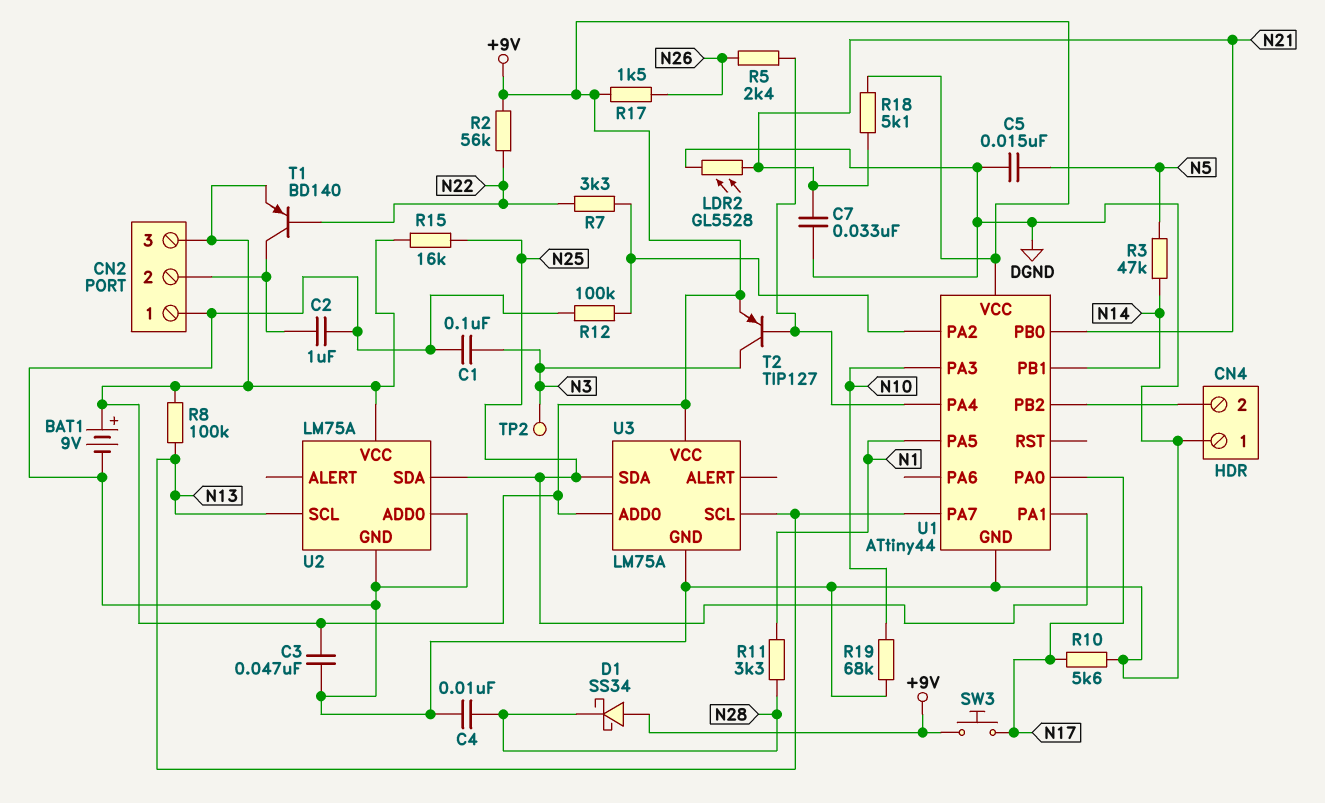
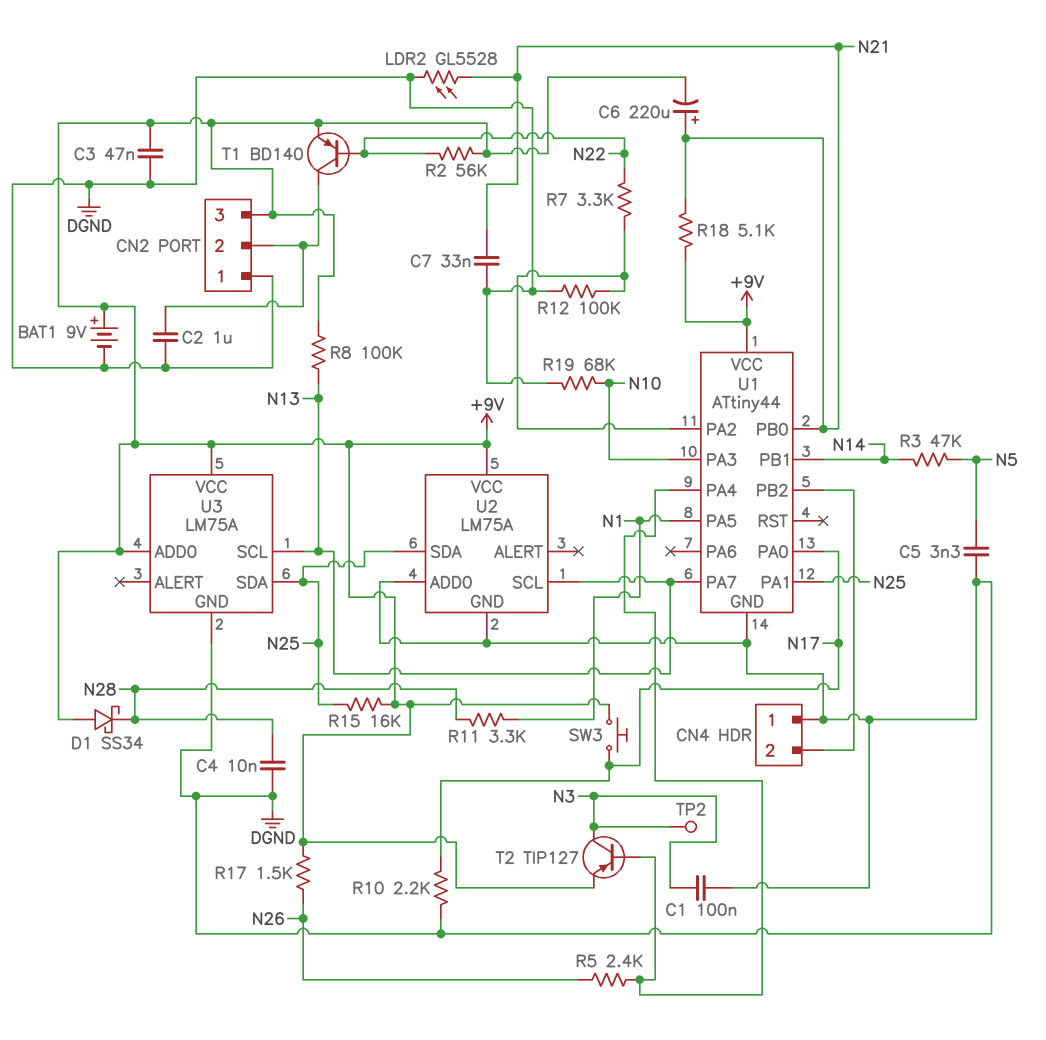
C5: 15nF (DGND, N5) -> 3.3nF (DGND, N5)
C6: none -> 220uF (plus N21, minus +9V)
R10: 5.6k (DGND, N17) -> 2.2k (DGND, N17)

